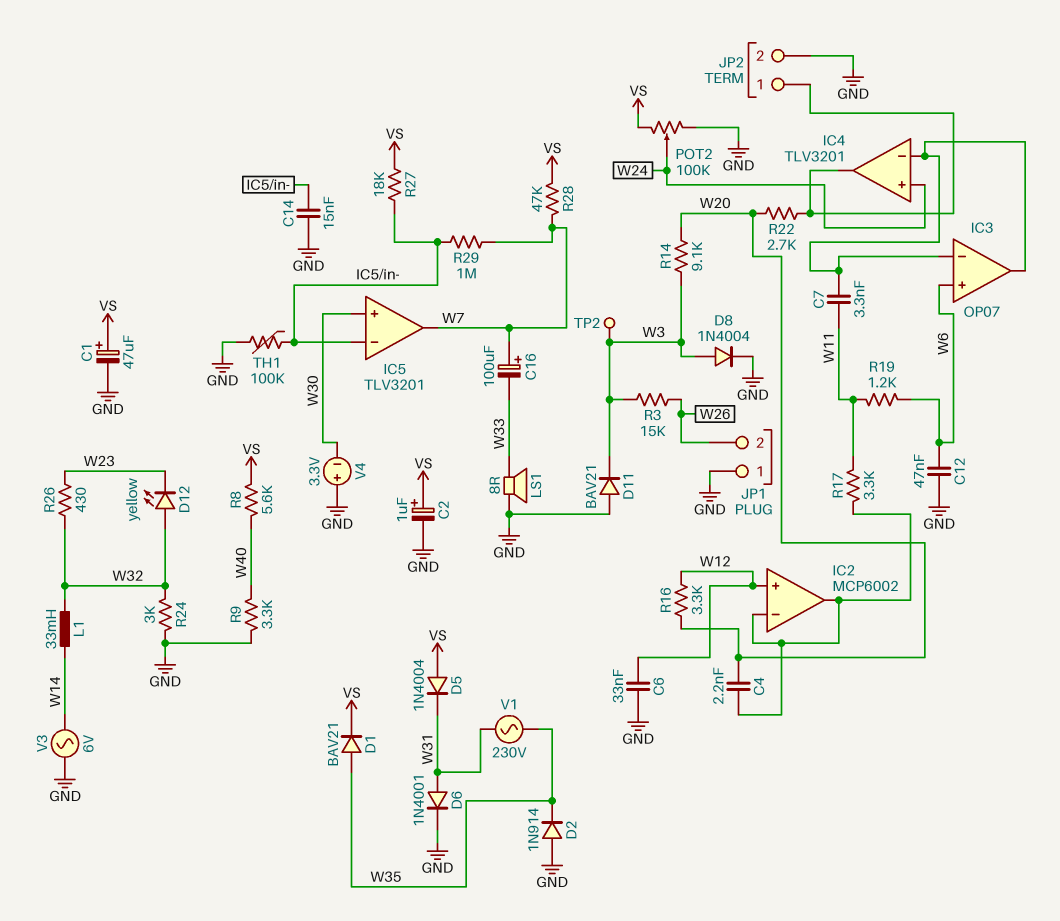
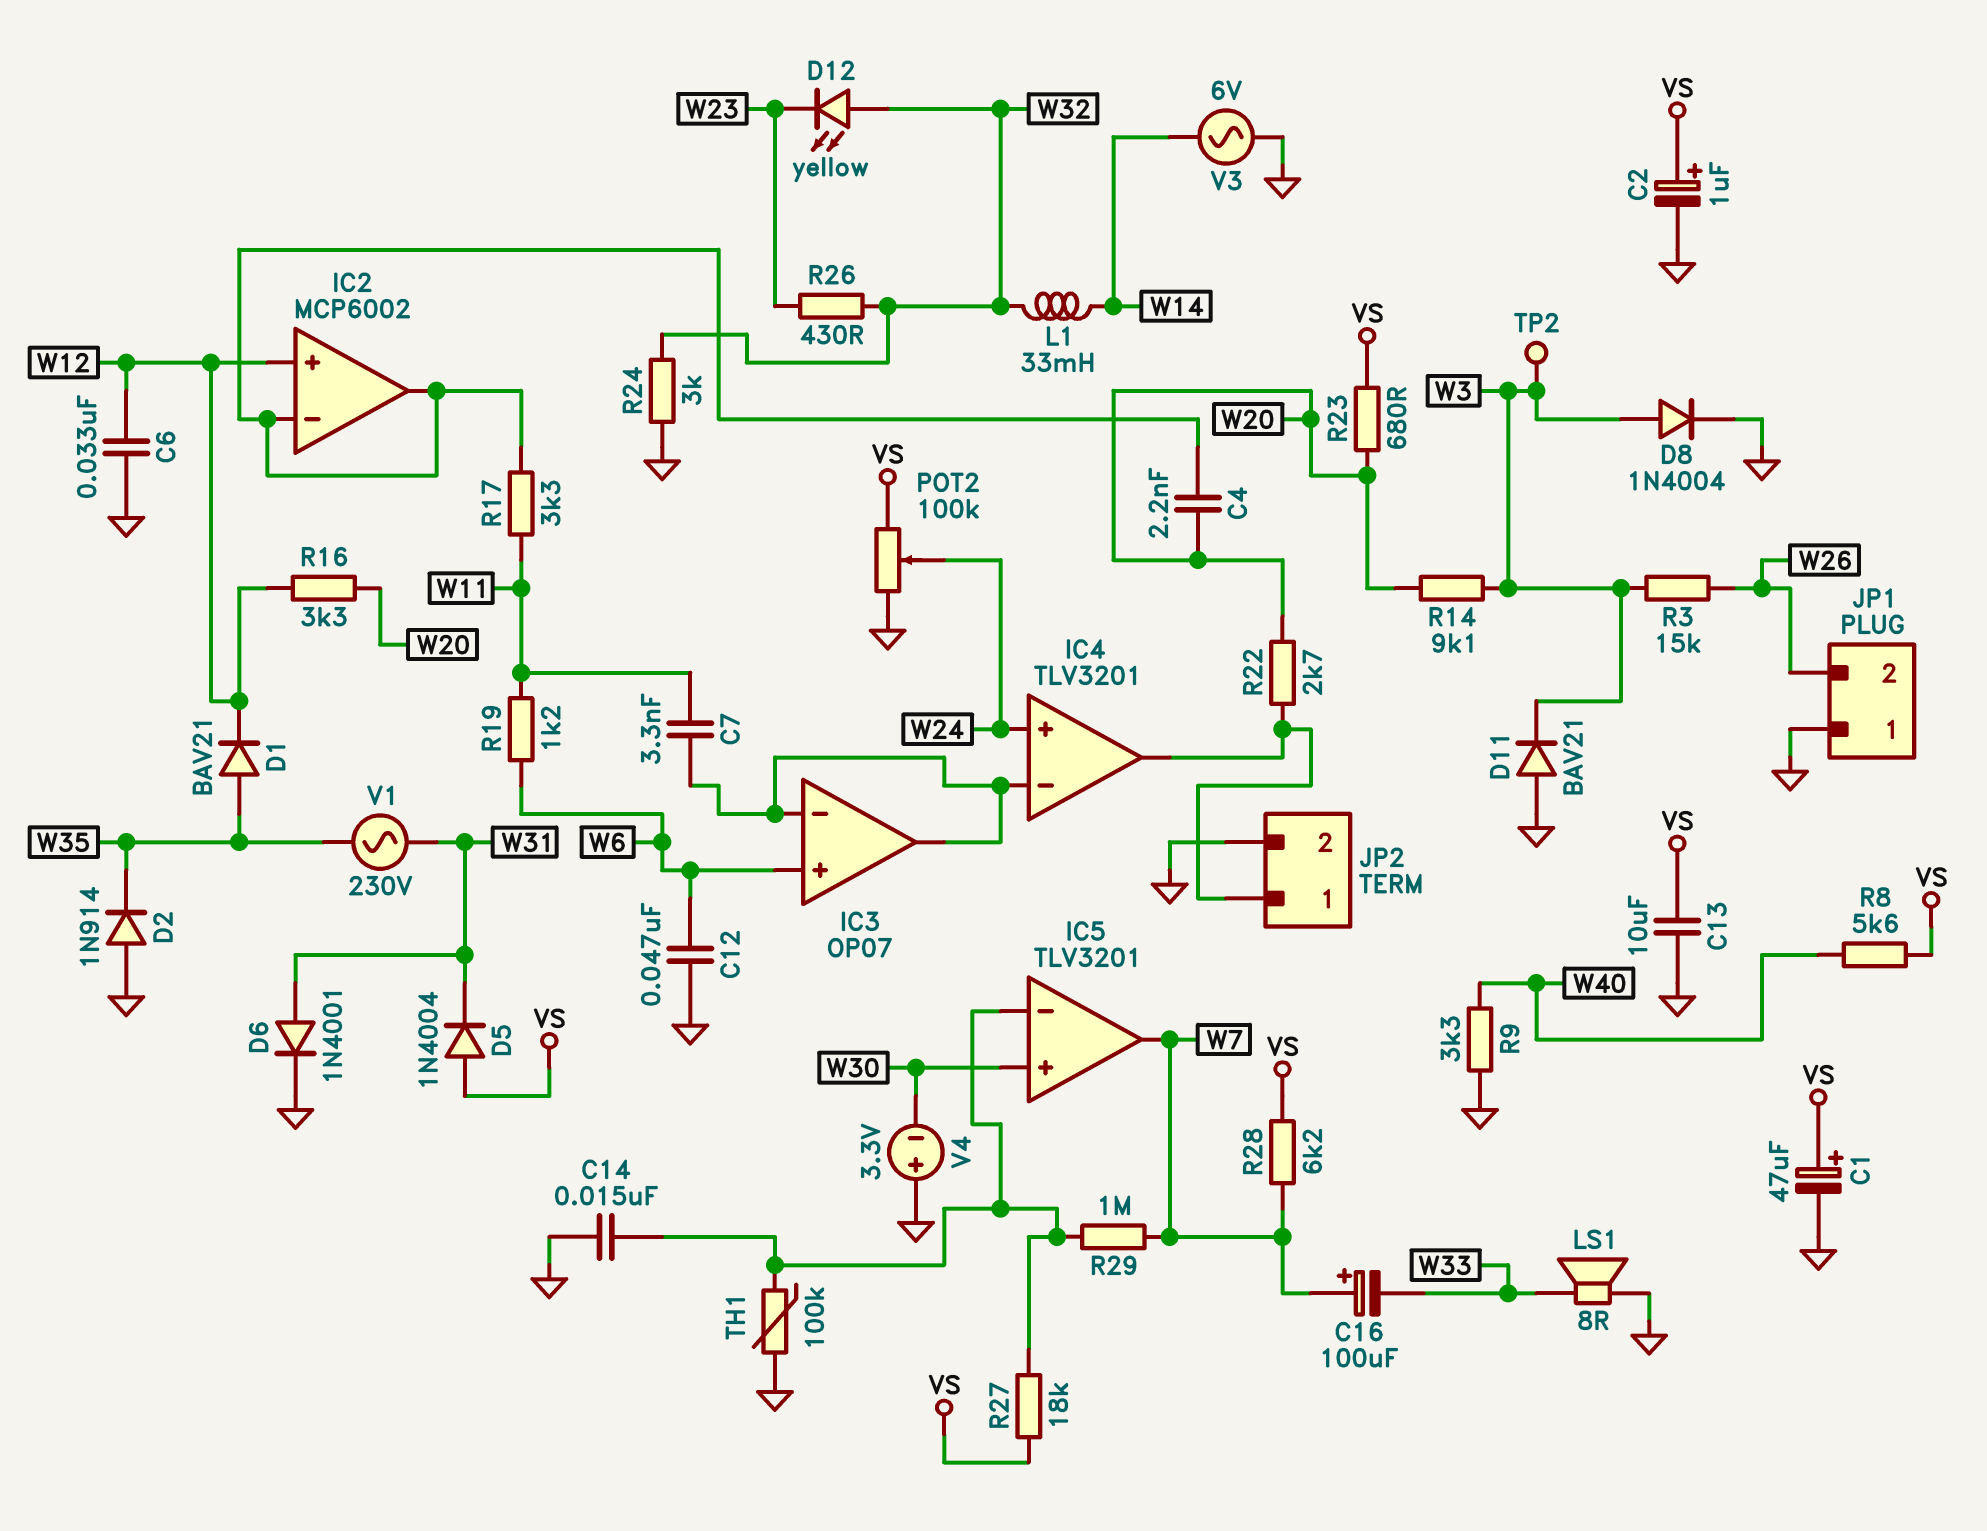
C13: none -> 10uF (GND, VS)
D1: diode BAV21 (A W35, K VS) -> diode BAV21 (A W35, K W12)
R23: none -> 680 (VS, W20)
R28: 47k (VS, W7) -> 6.2k (VS, W7)

